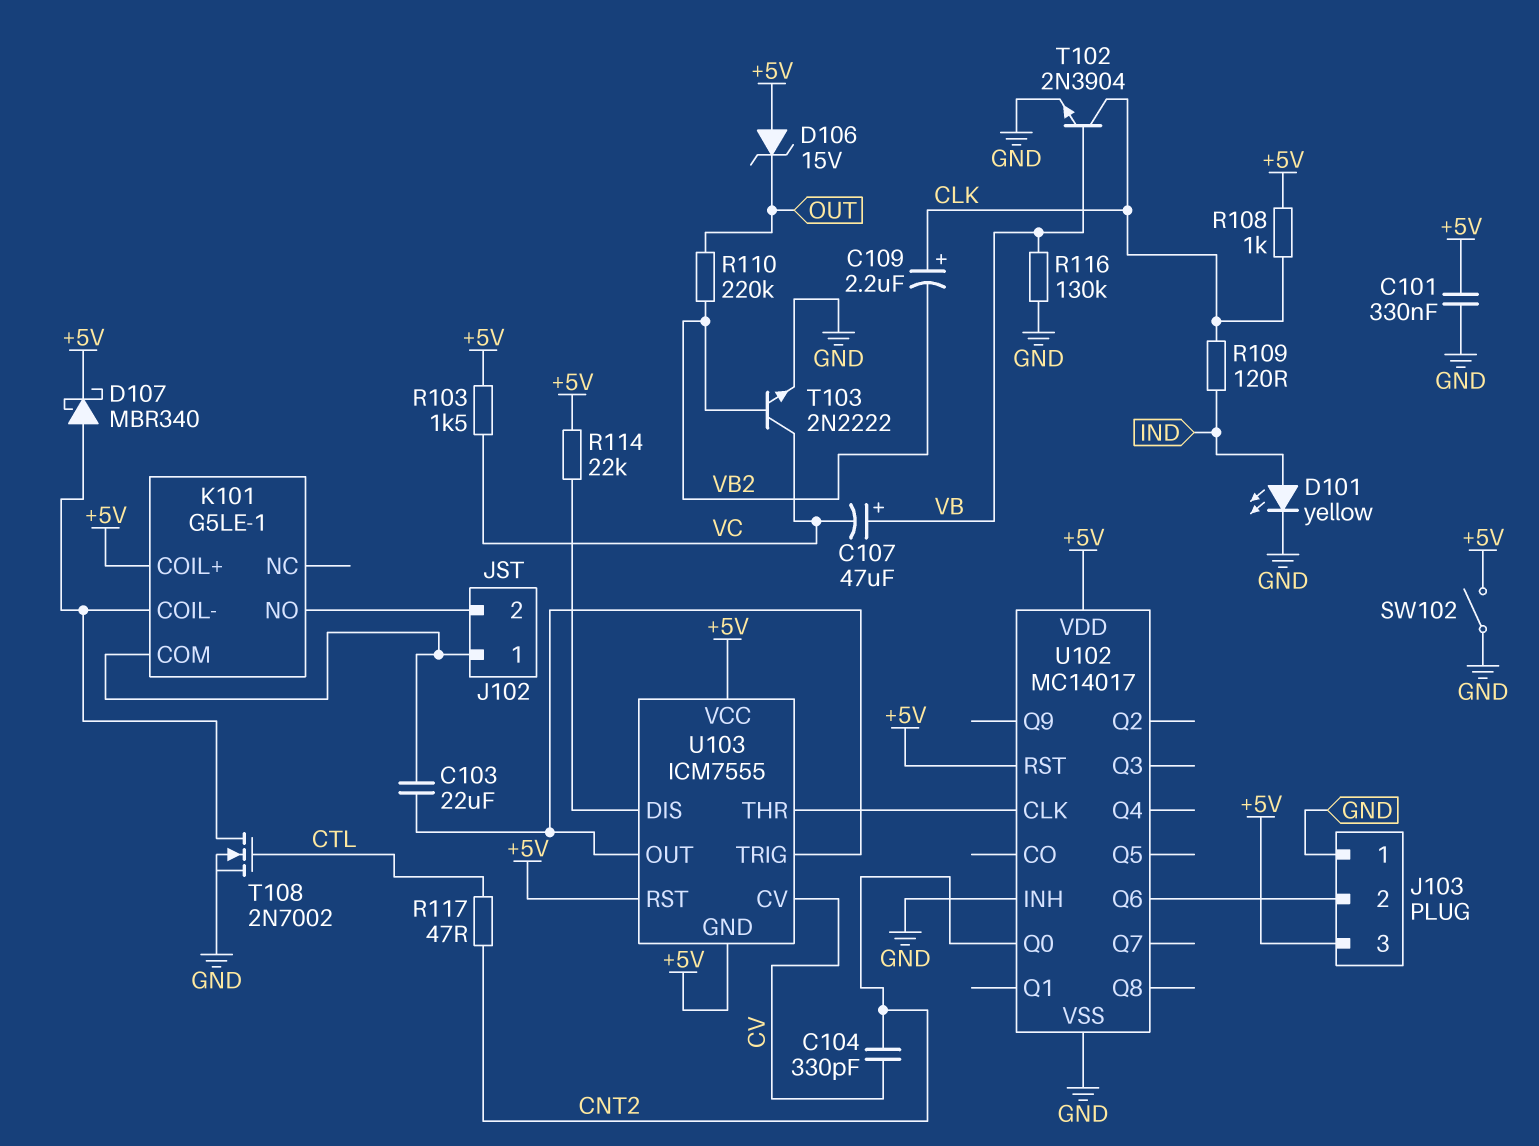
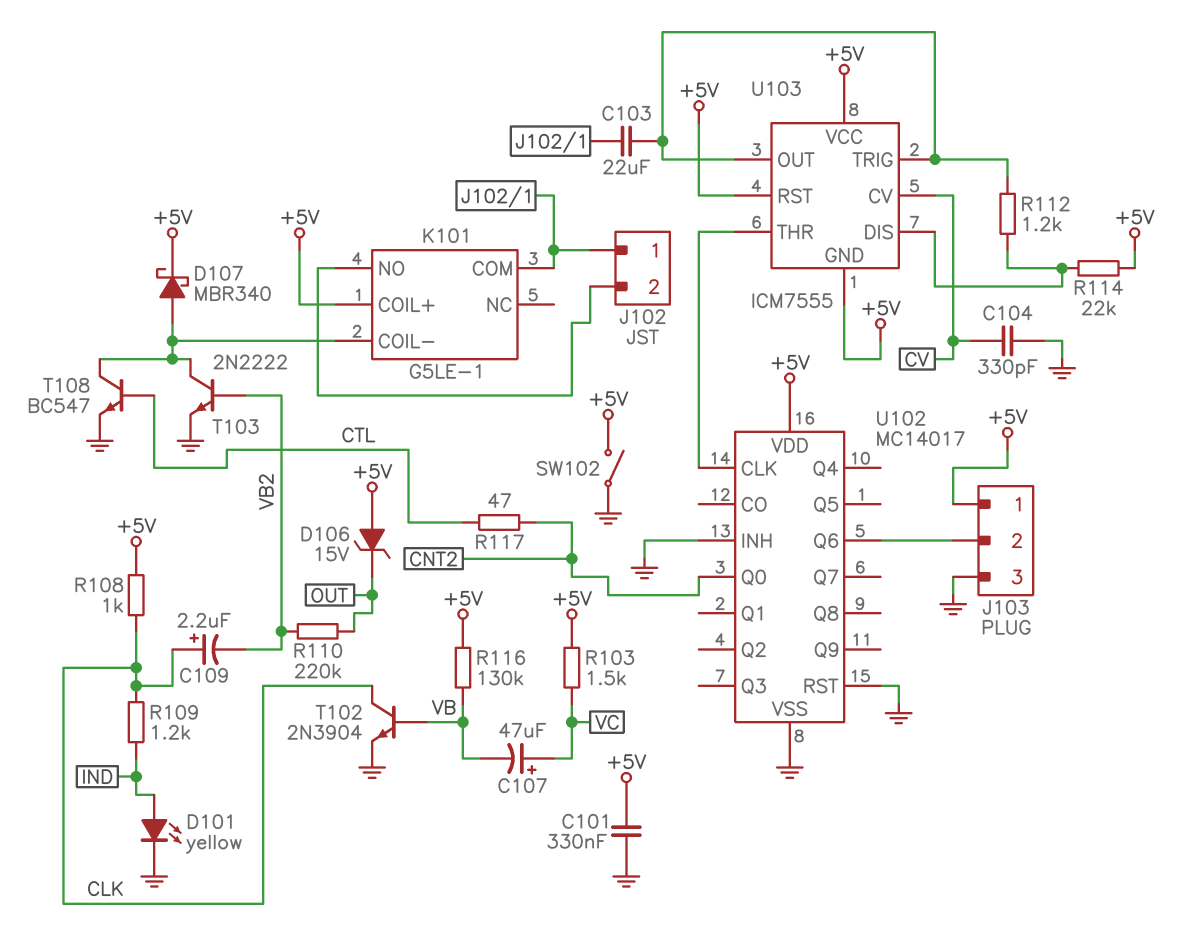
C104: 330pF (CNT2, CV) -> 330pF (CV, GND)
C107: 47uF (plus VB, minus VC) -> 47uF (plus VC, minus VB)
J103 pin 1: GND -> +5V
J103 pin 3: +5V -> GND
R109: 120 (CLK, IND) -> 1.2k (CLK, IND)
R112: none -> 1.2k (U103/DIS, U103/OUT)
R116: 130k (GND, VB) -> 130k (+5V, VB)
T103: NPN 2N2222 (B VB2, C VC, E GND) -> NPN 2N2222 (B VB2, C K101/COIL-, E GND)
T108: NMOS 2N7002 (G CTL, D K101/COIL-, S GND) -> NPN BC547 (B CTL, C K101/COIL-, E GND)
U102 pin RST: +5V -> GND

